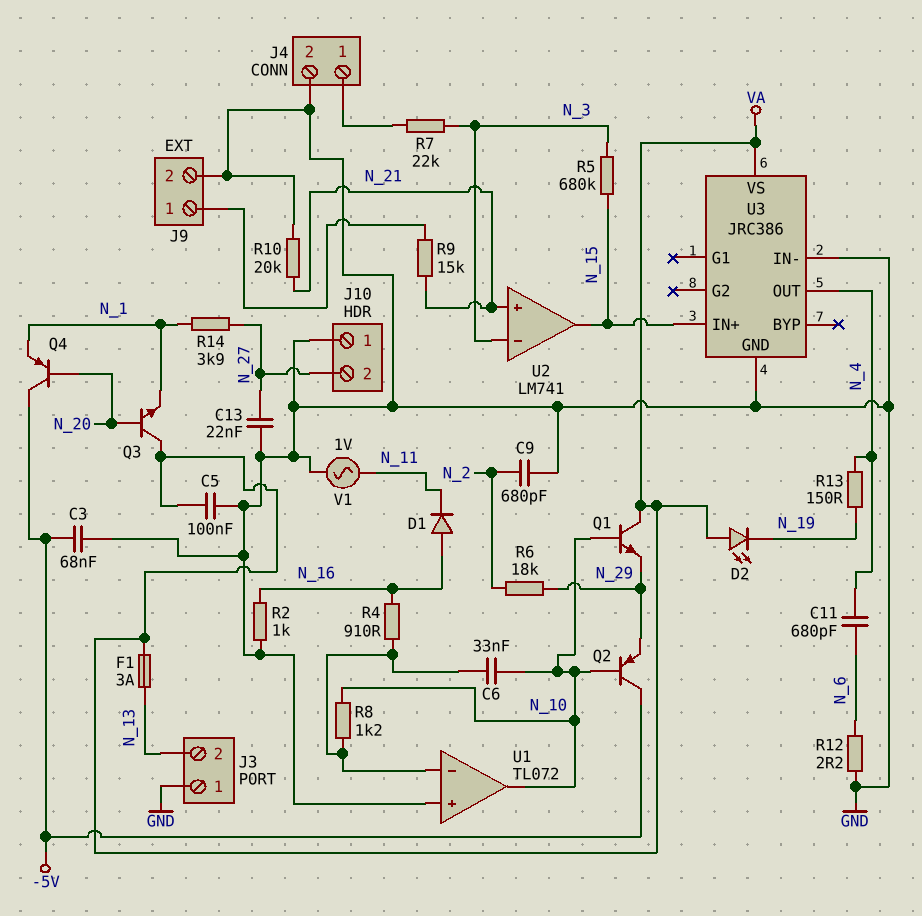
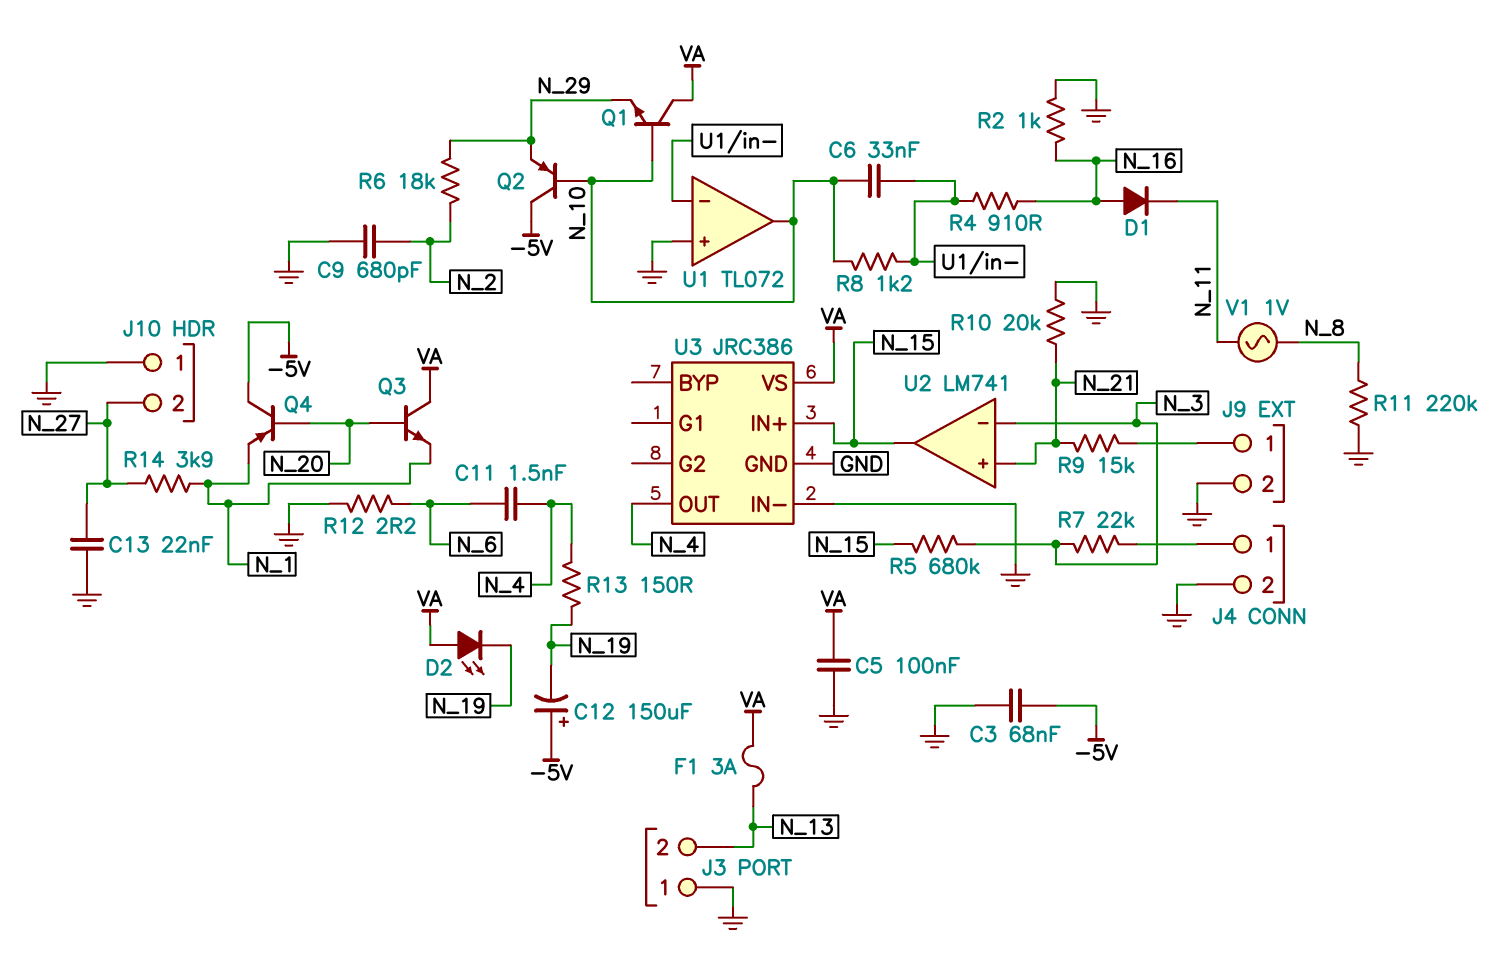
C11: 680pF (N_4, N_6) -> 1.5nF (N_4, N_6)
C12: none -> 150uF (plus -5V, minus N_19)
R11: none -> 220k (GND, N_8)
V1: AC 1V (GND, N_11) -> AC 1V (N_8, N_11)

